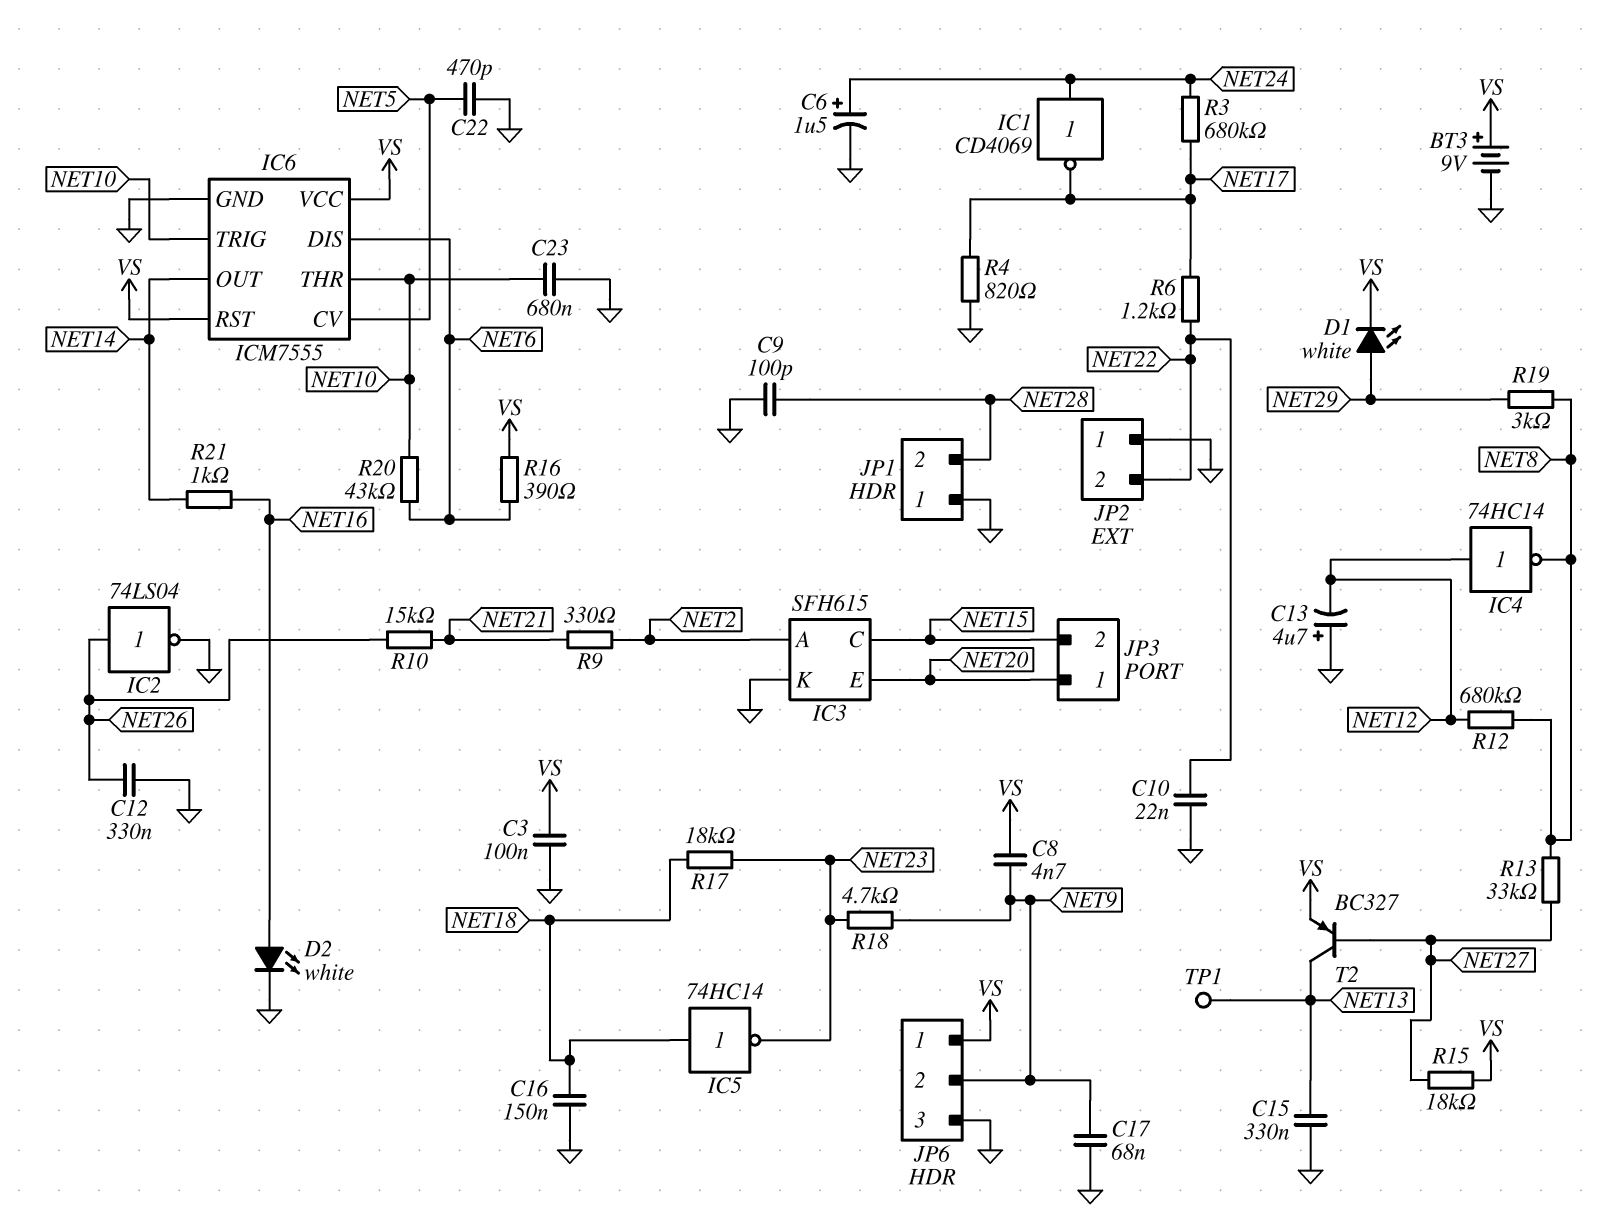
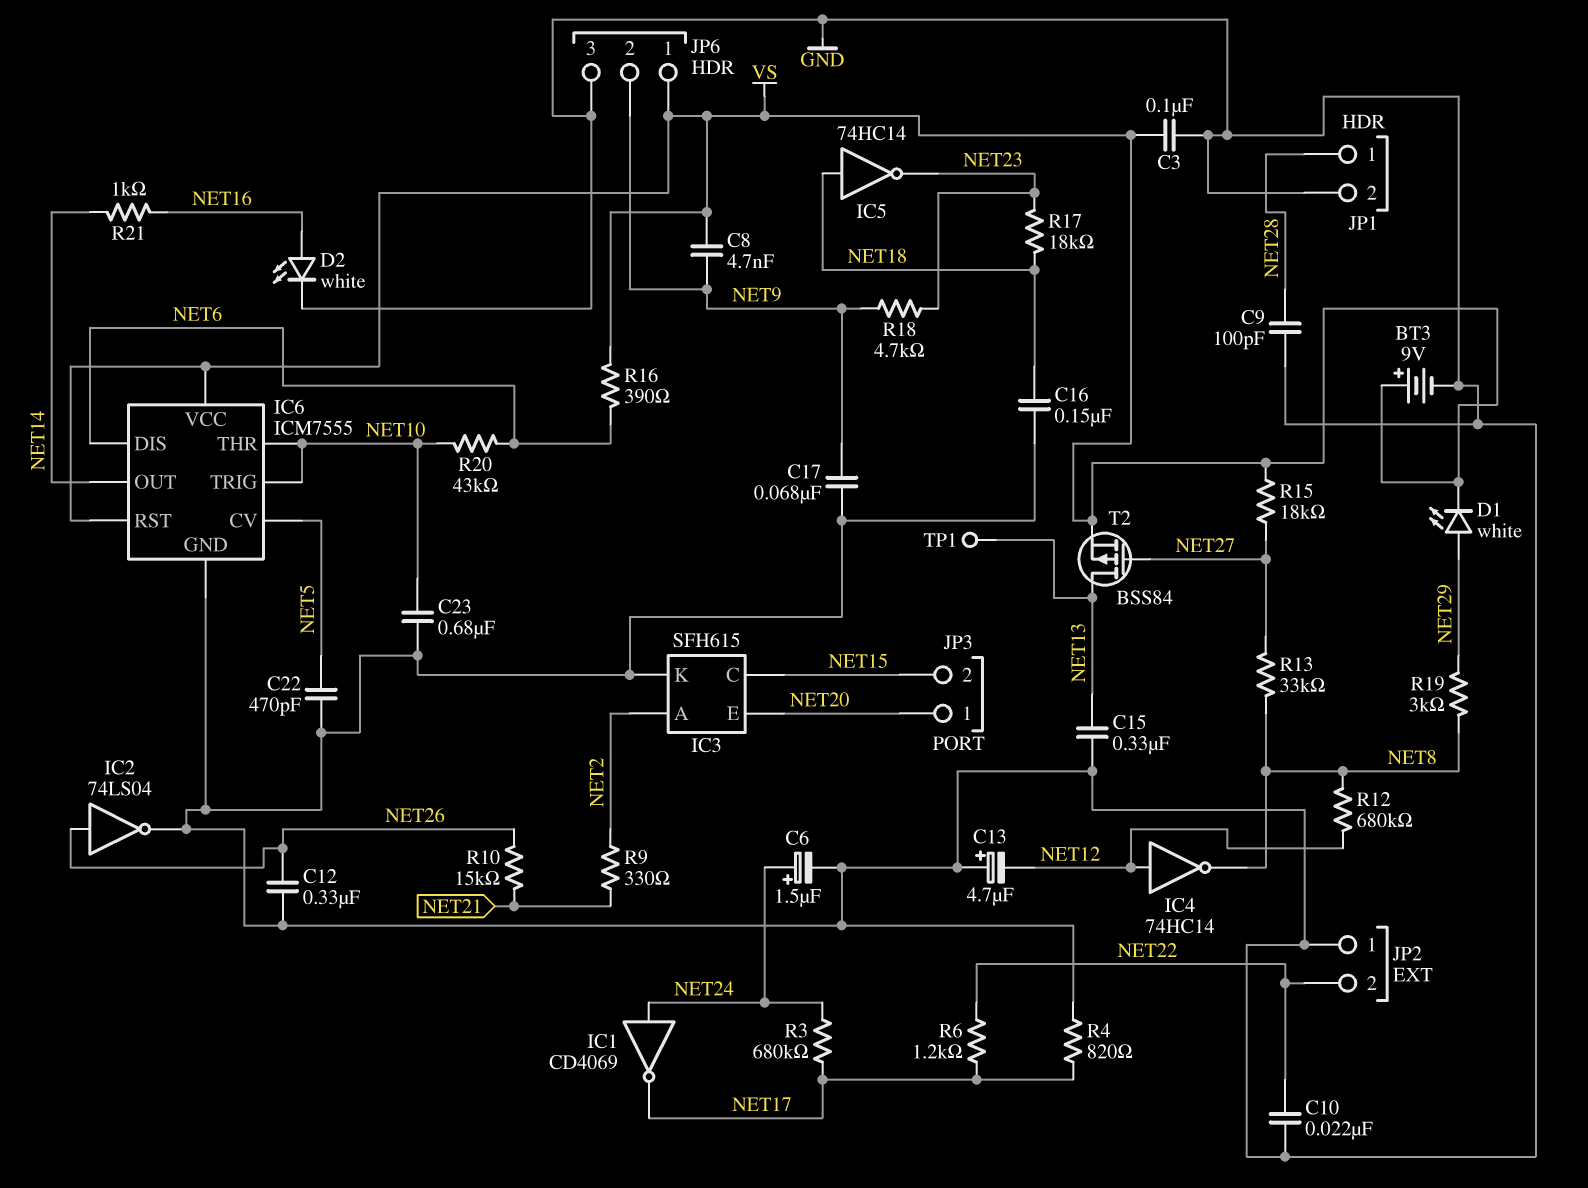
JP1 pin 1: GND -> NET28
JP1 pin 2: NET28 -> GND
T2: PNP BC327 (B NET27, C NET13, E VS) -> PMOS BSS84 (G NET27, D NET13, S VS)

